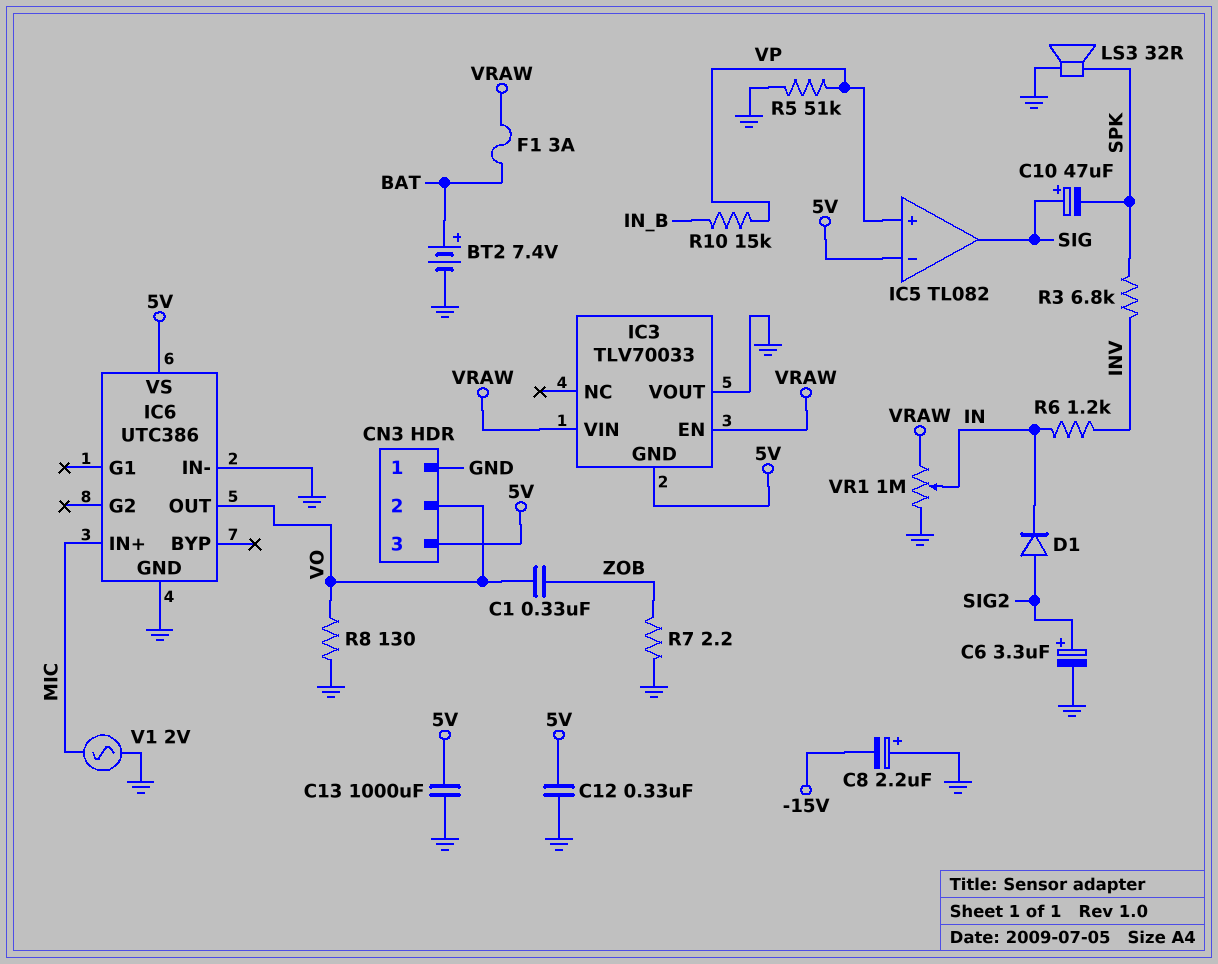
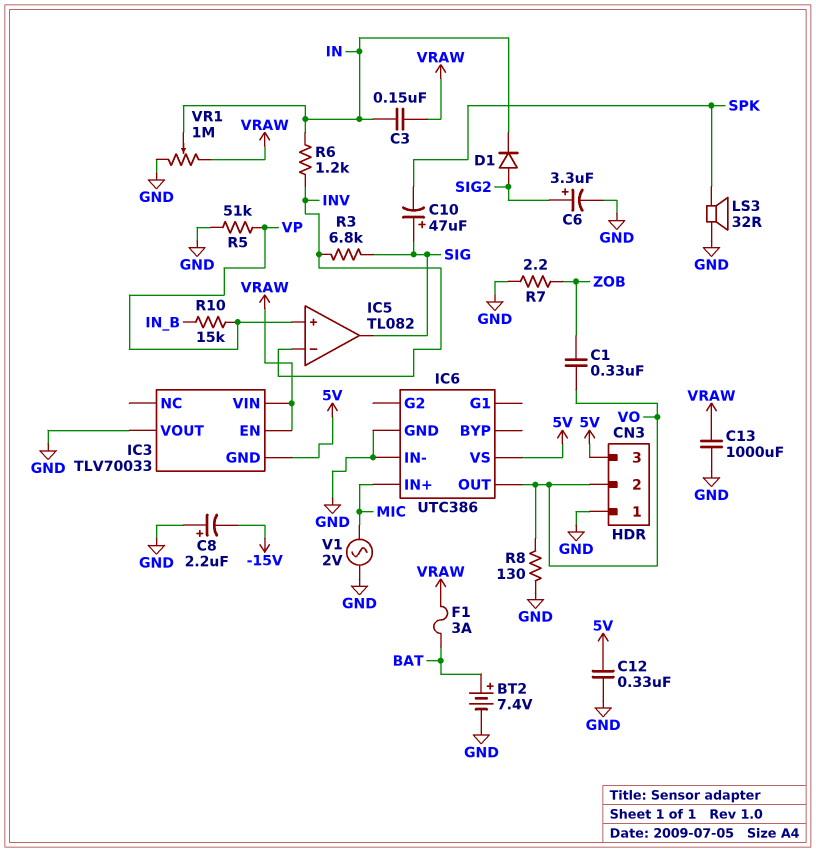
C3: none -> 150nF (IN, VRAW)
C13: 1000uF (5V, GND) -> 1000uF (GND, VRAW)
IC5 pin in-: 5V -> INV
R3: 6.8k (INV, SPK) -> 6.8k (INV, SIG)

